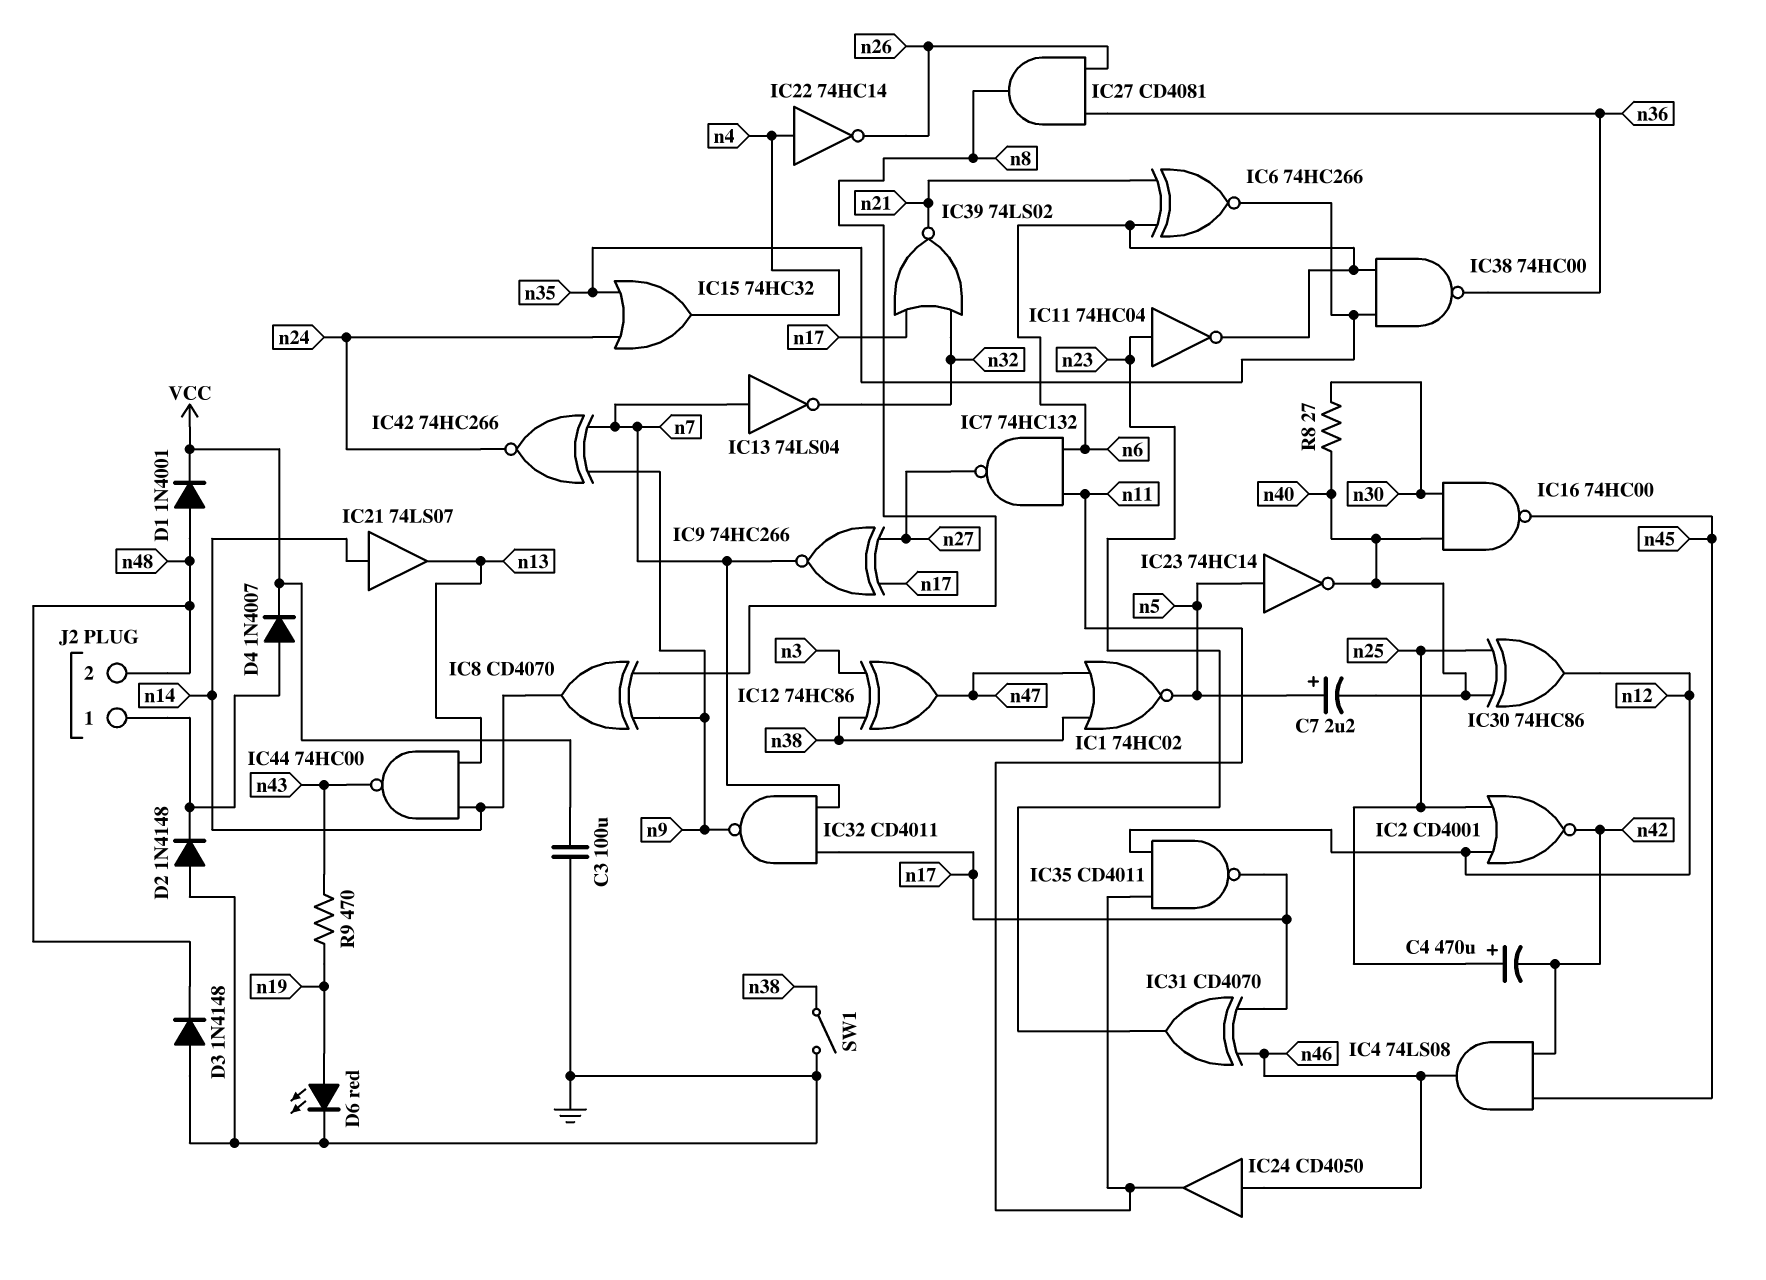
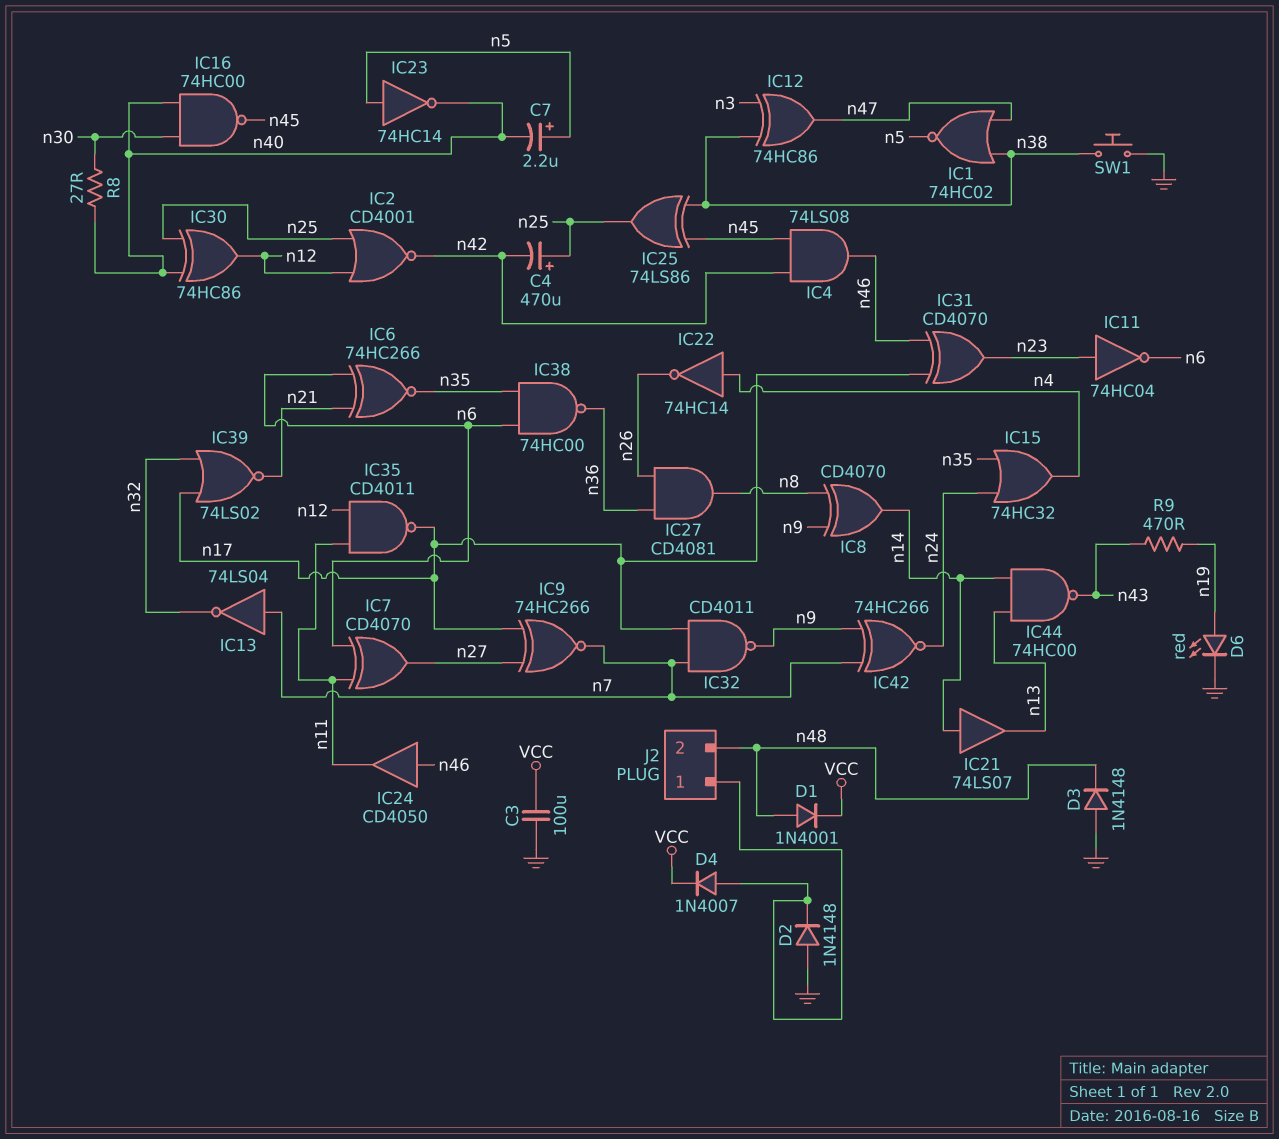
IC7: NAND 74HC132 (in n6, in n11, out n27) -> XOR CD4070 (in n6, in n11, out n27)
IC25: none -> XOR 74LS86 (in n38, in n45, out n25)
SW1: switch (GND, n38) -> button (GND, n38)

